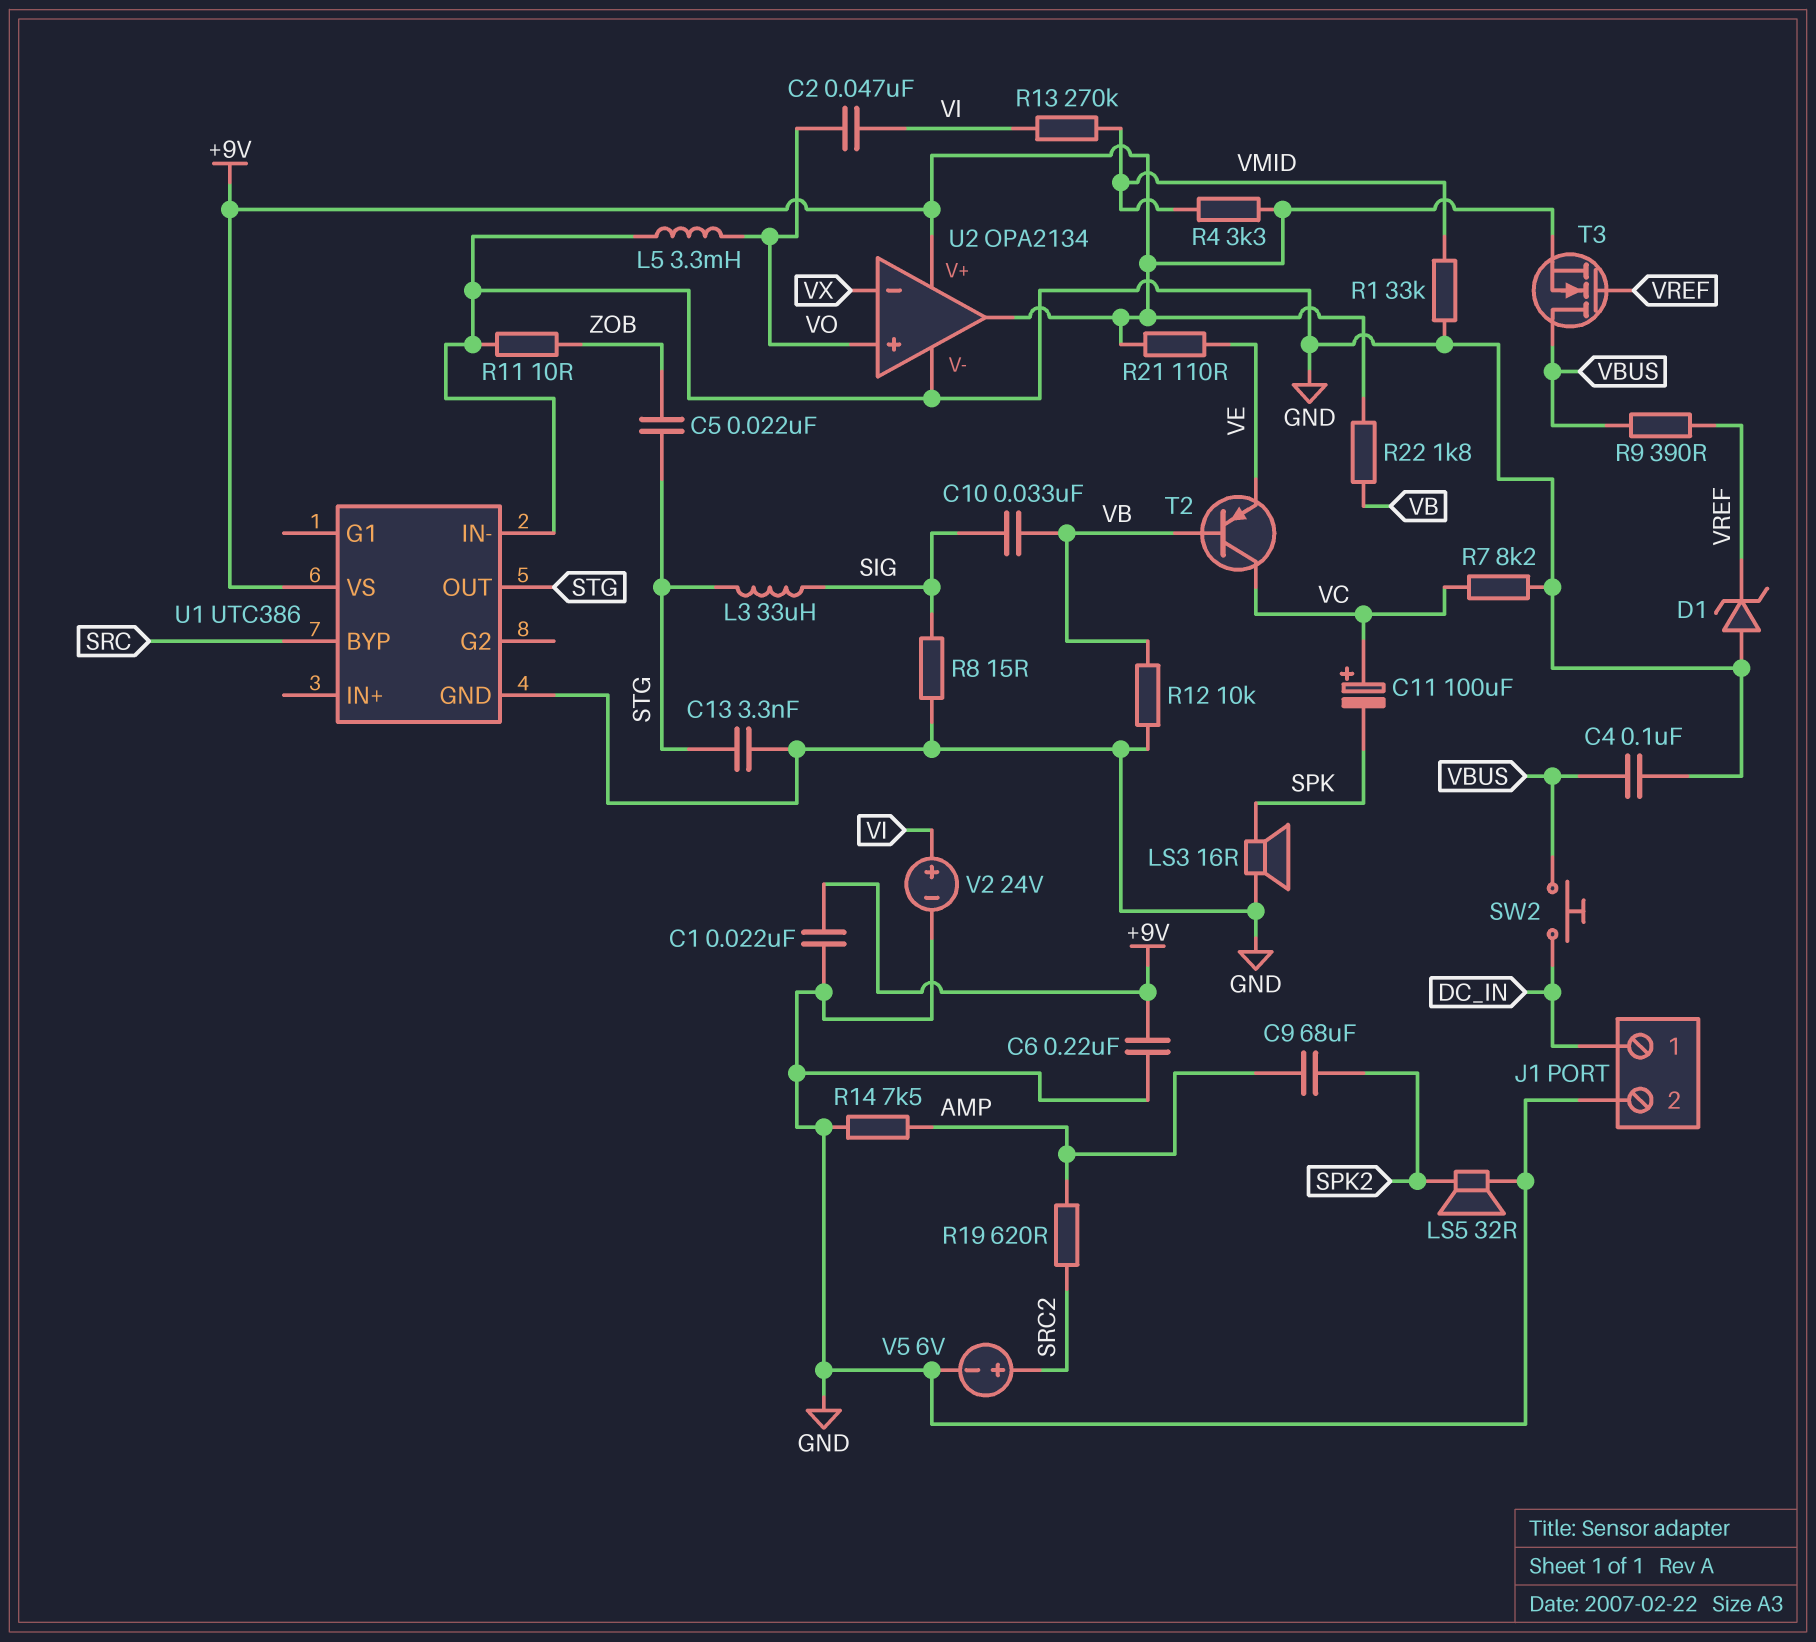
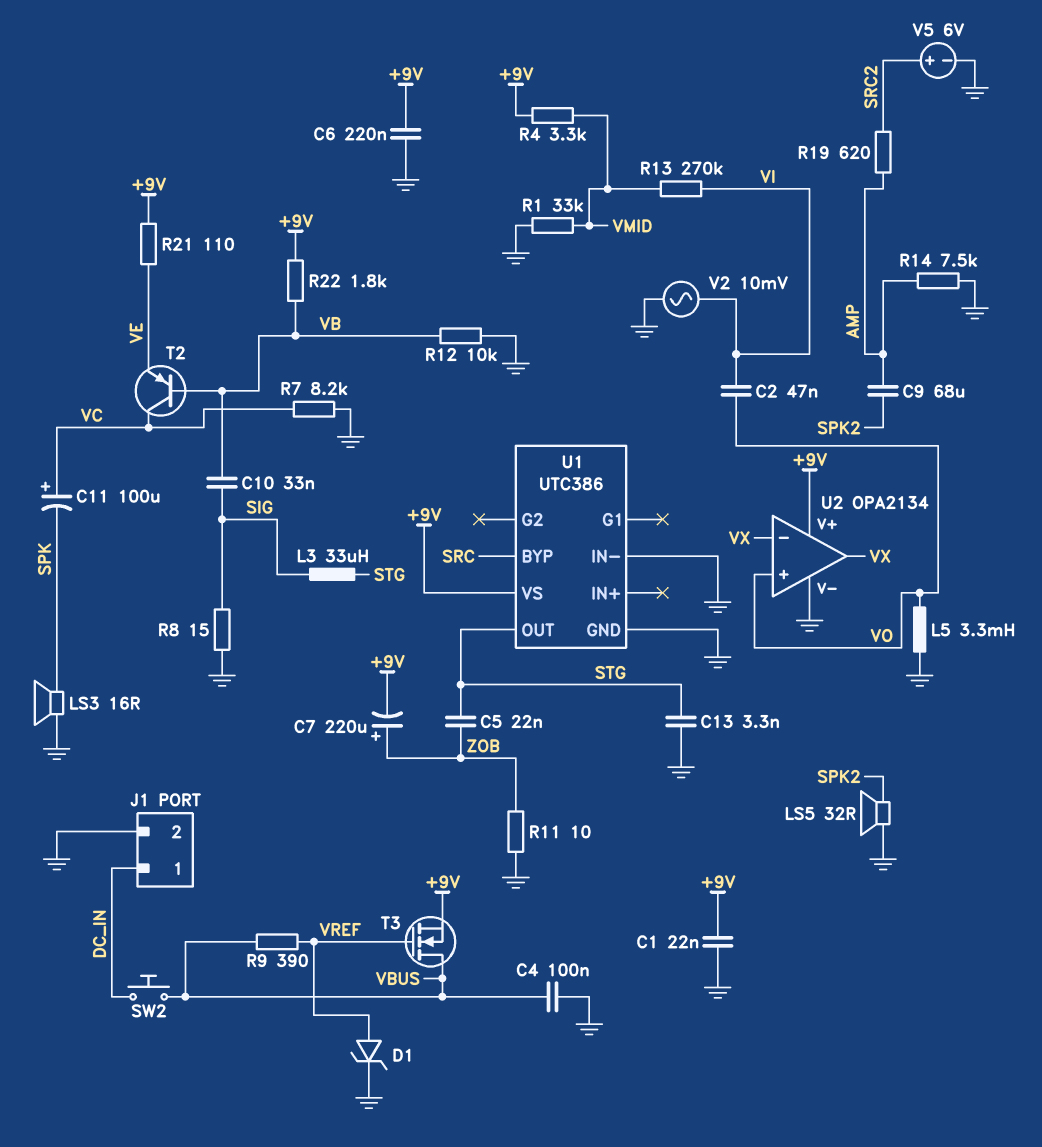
C7: none -> 220uF (plus ZOB, minus +9V)
D1: zener (A GND, K VREF) -> zener (A VREF, K GND)
U2 pin out: +9V -> VX
V2: 24V (plus VI, minus GND) -> AC 10mV (GND, VI)

